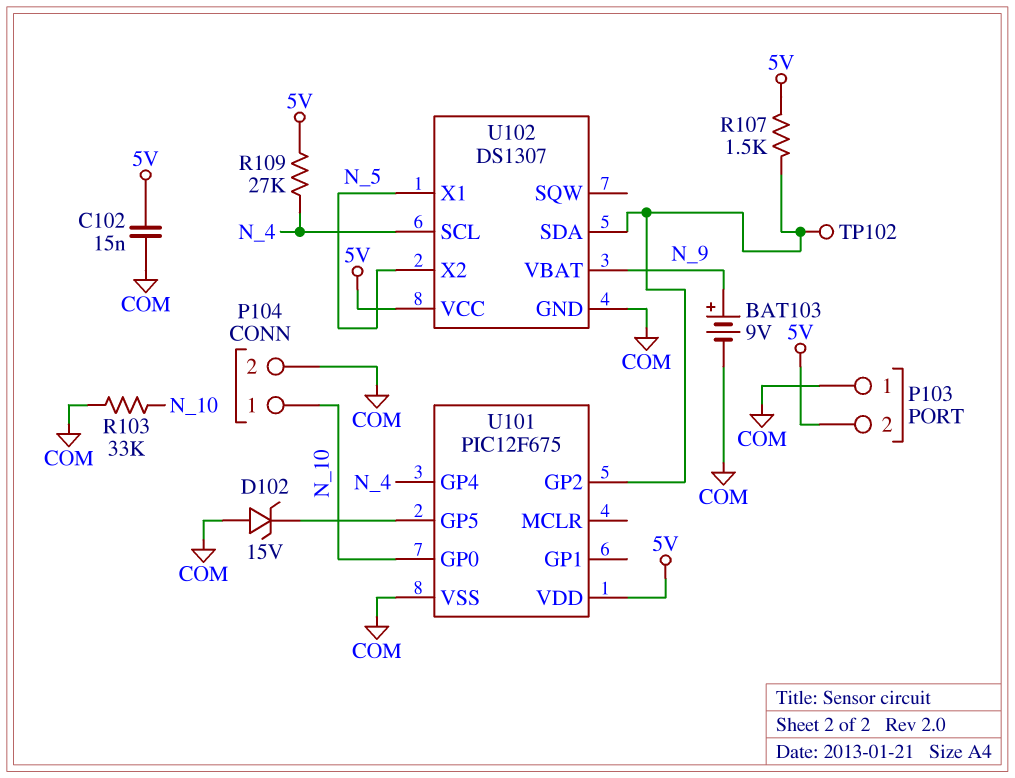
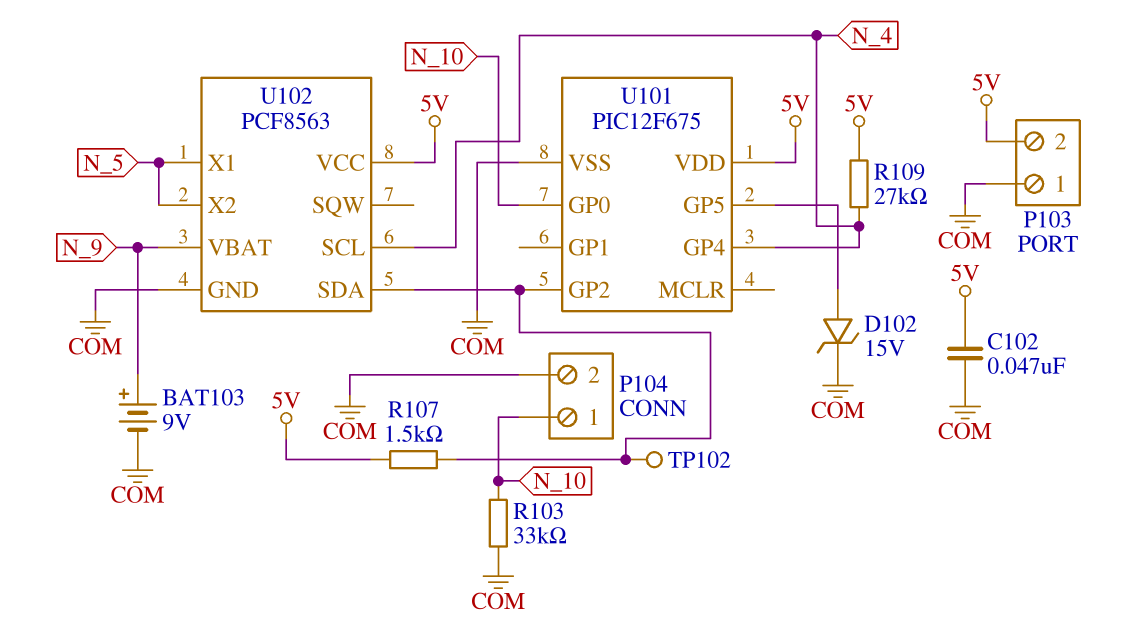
C102: 15nF (5V, COM) -> 47nF (5V, COM)
D102: zener 15V (A COM, K U101/GP5) -> zener 15V (A U101/GP5, K COM)
U102: DS1307 -> PCF8563

